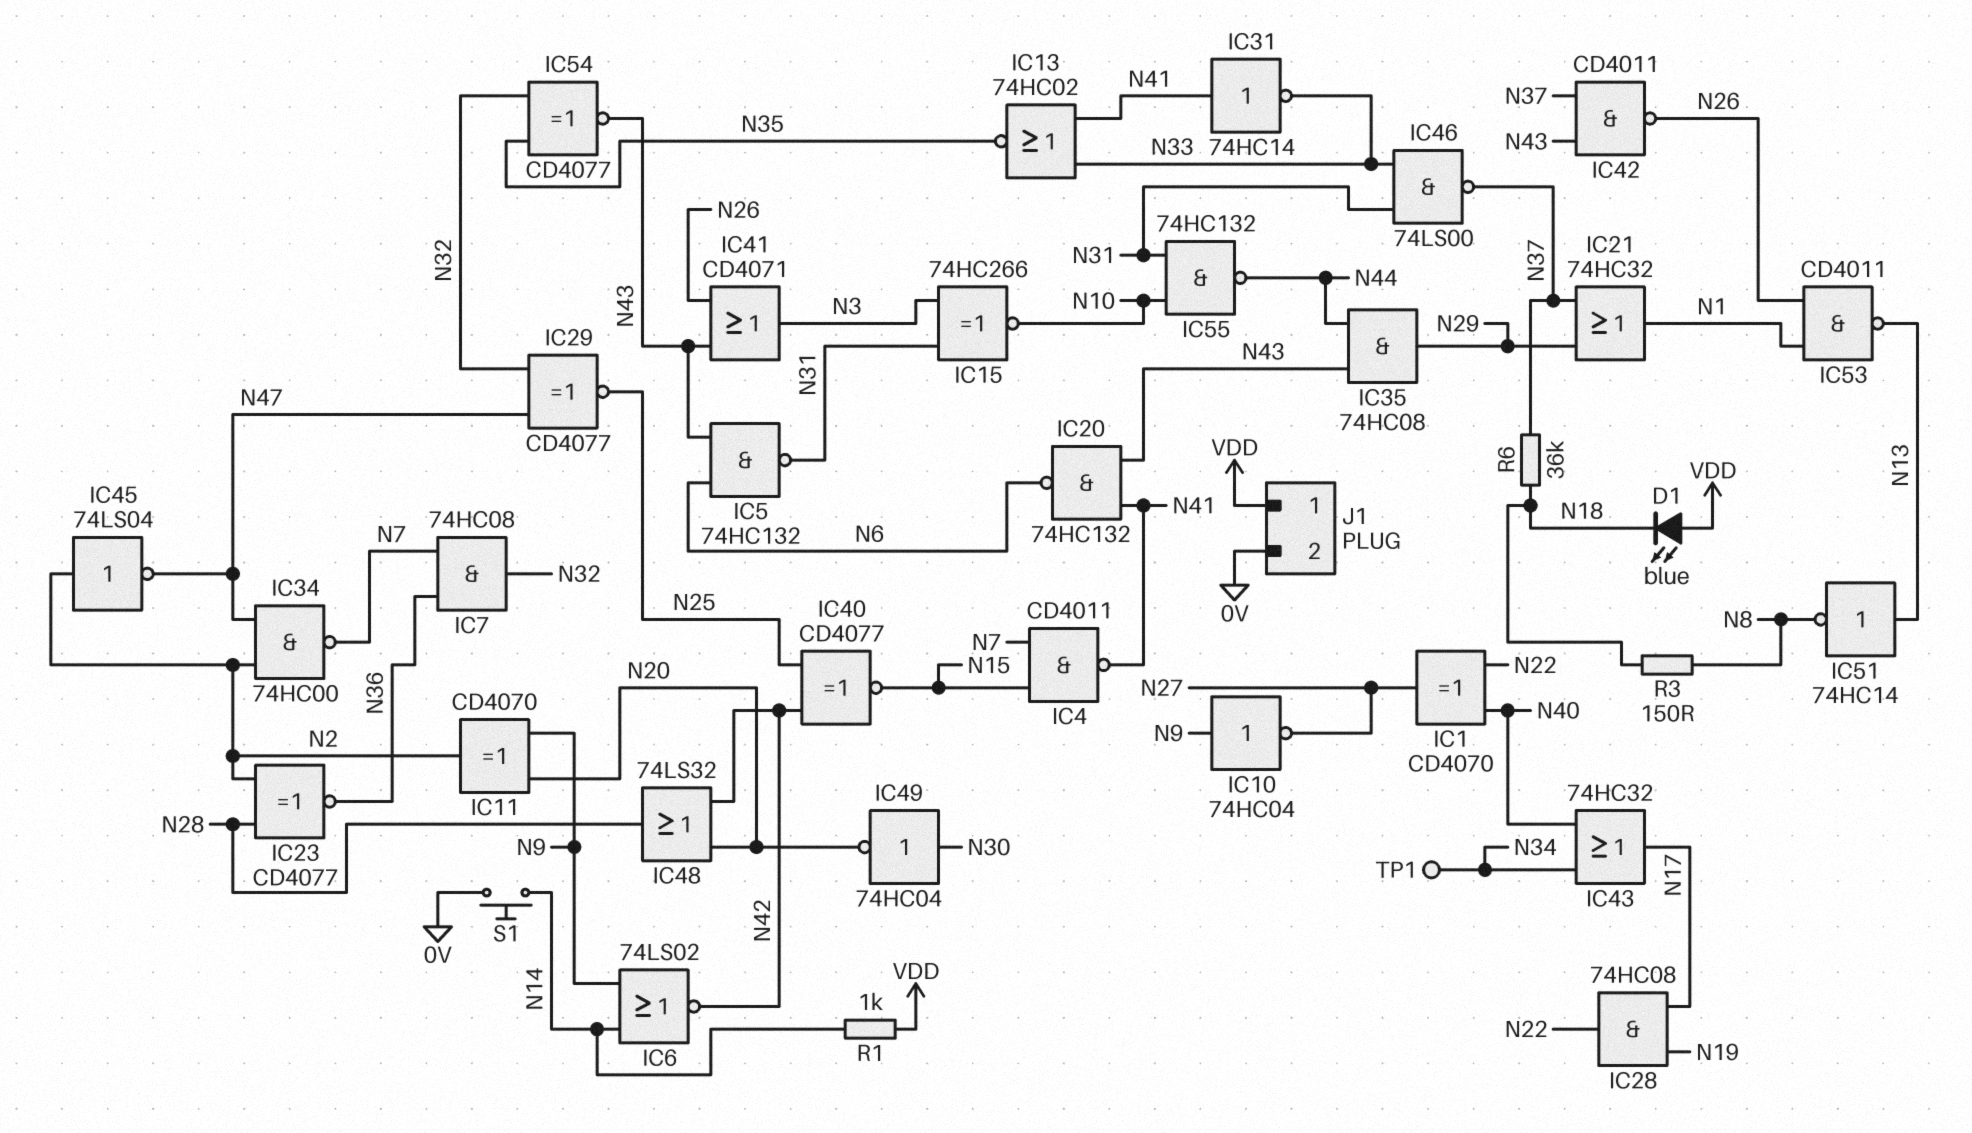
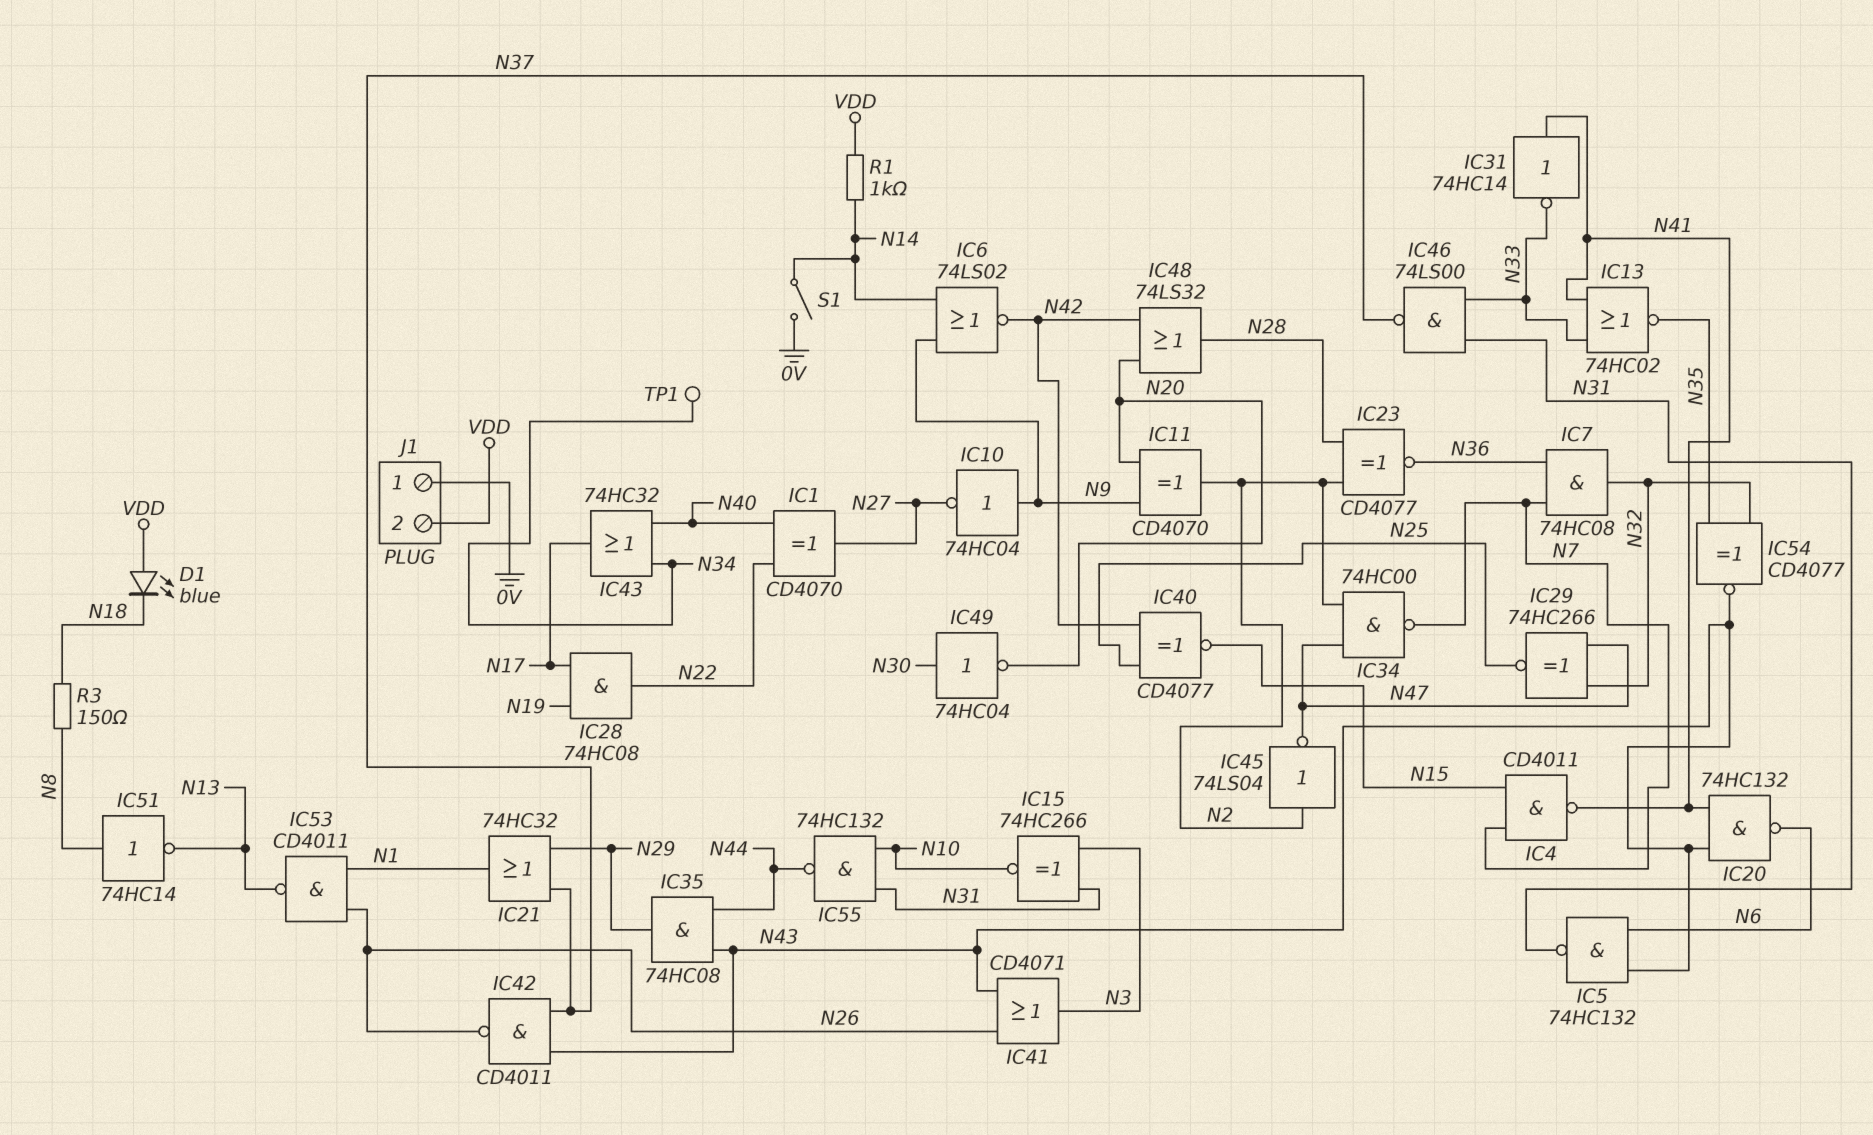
IC29: XNOR CD4077 (in N32, in N47, out N25) -> XNOR 74HC266 (in N32, in N47, out N25)
IC51: NOT 74HC14 (in N13, out N8) -> NOT 74HC14 (in N8, out N13)
J1 pin 1: VDD -> 0V
J1 pin 2: 0V -> VDD
R6: 36k (N18, N37) -> none
S1: button (0V, N14) -> switch (0V, N14)

